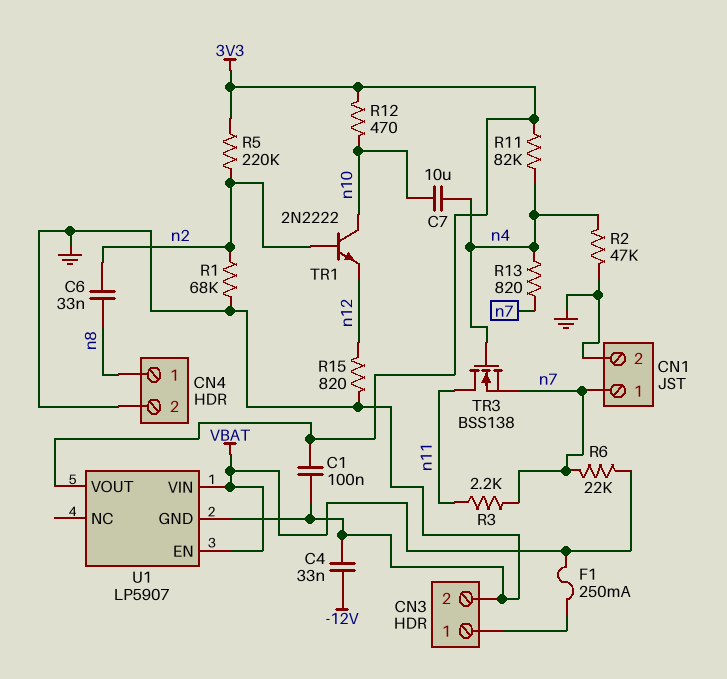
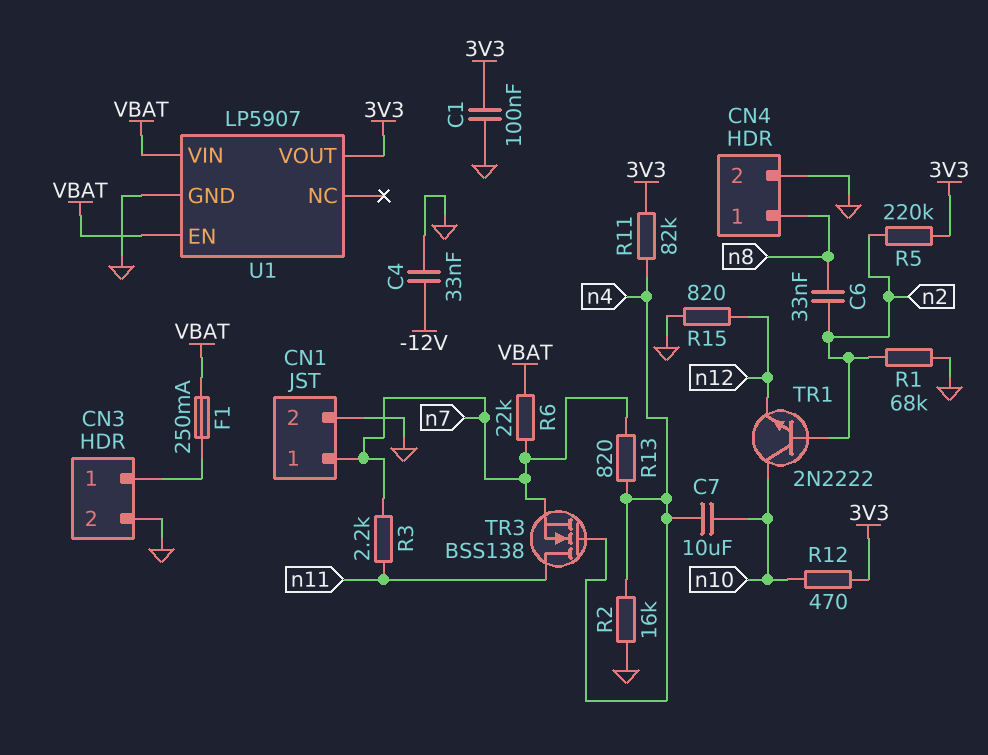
R2: 47k (GND, n4) -> 16k (GND, n4)

